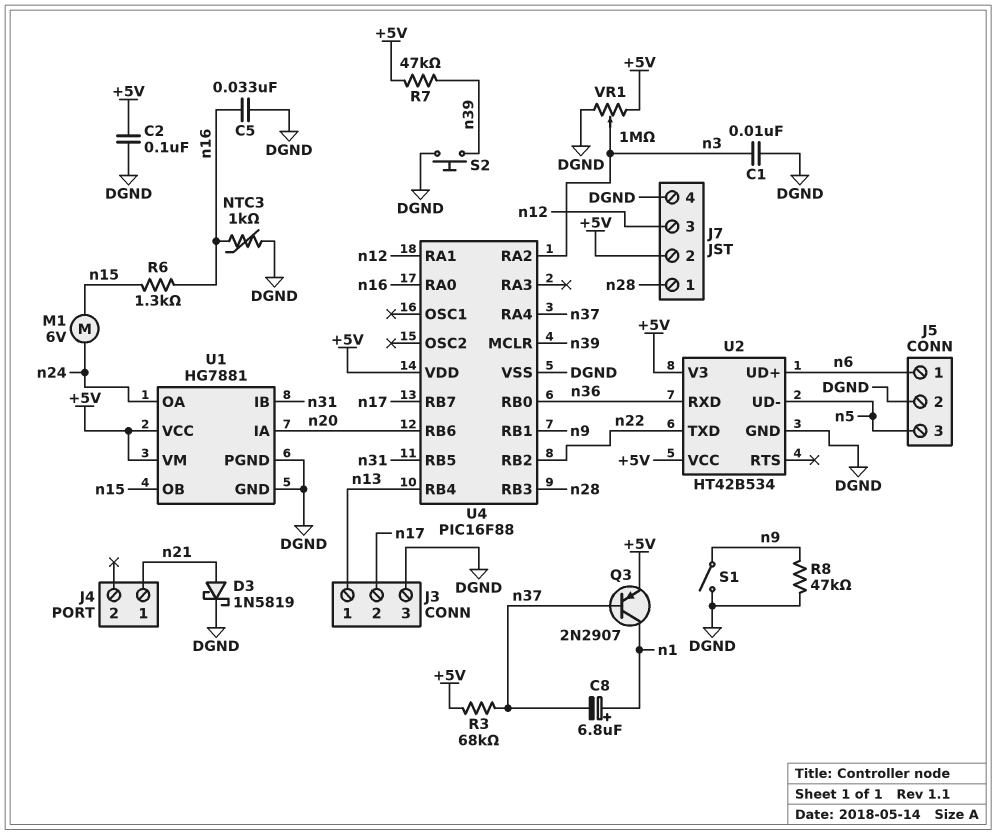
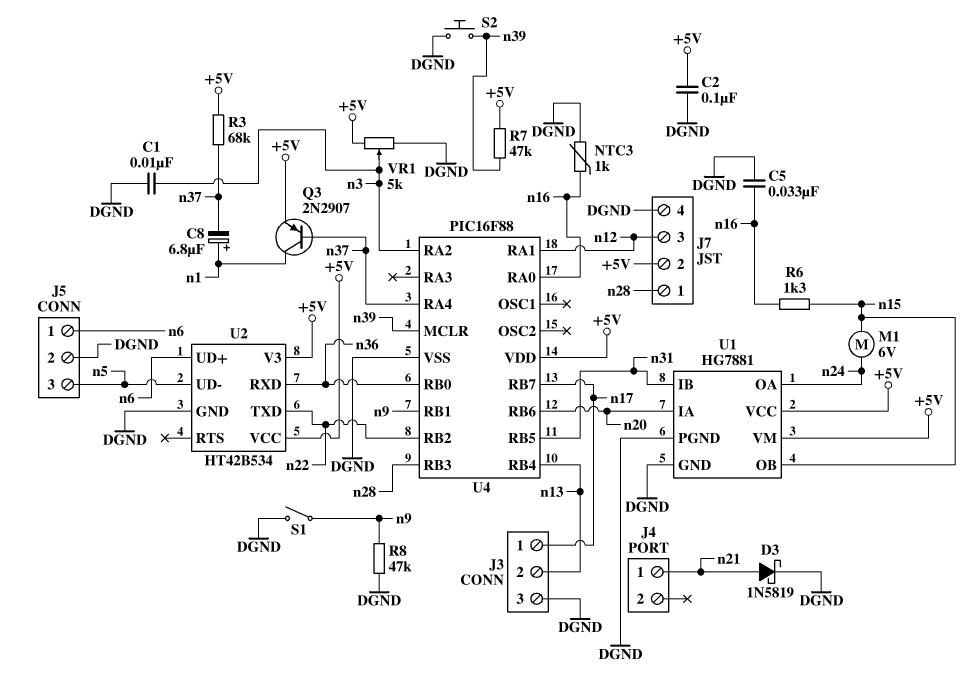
J3 pin 1: n13 -> n17
J3 pin 2: n17 -> n13
VR1: 1M (+5V, DGND, wiper n3) -> 5k (+5V, DGND, wiper n3)

